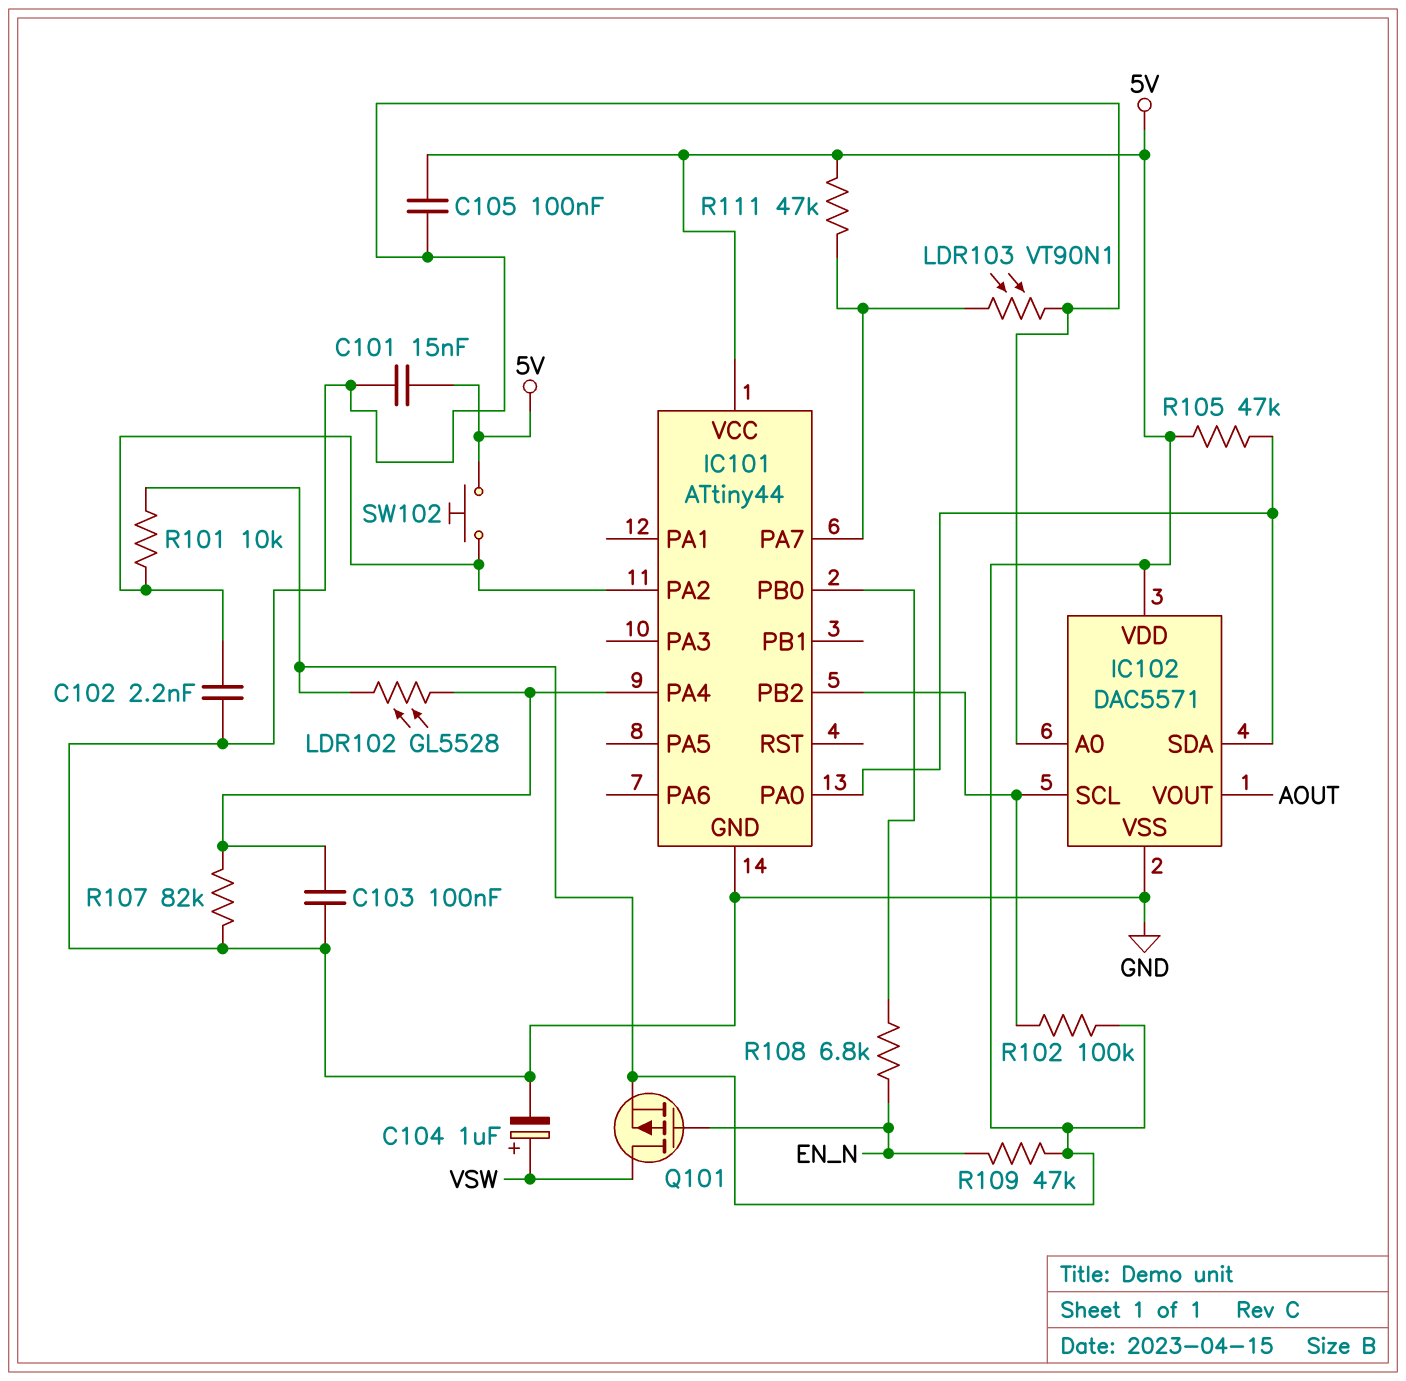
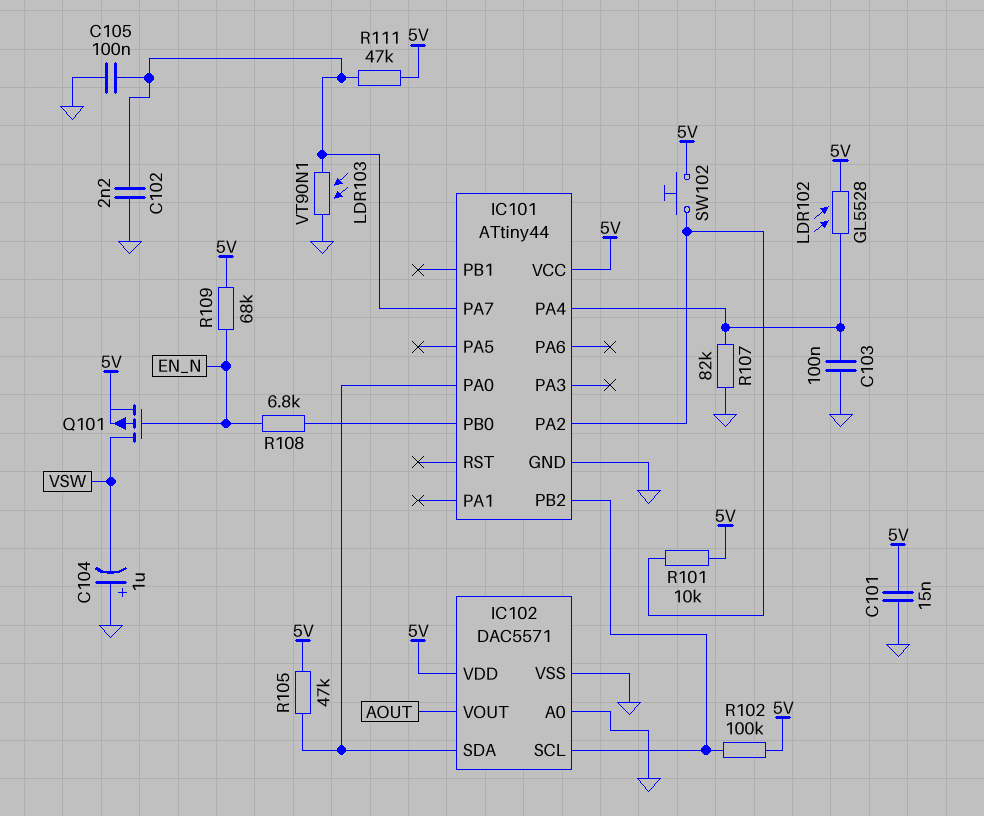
C102: 2.2nF (GND, IC101/PA2) -> 2.2nF (GND, IC101/PA7)
C104: 1uF (plus VSW, minus GND) -> 1uF (plus GND, minus VSW)
C105: 100nF (5V, GND) -> 100nF (GND, IC101/PA7)
R109: 47k (5V, EN_N) -> 68k (5V, EN_N)

